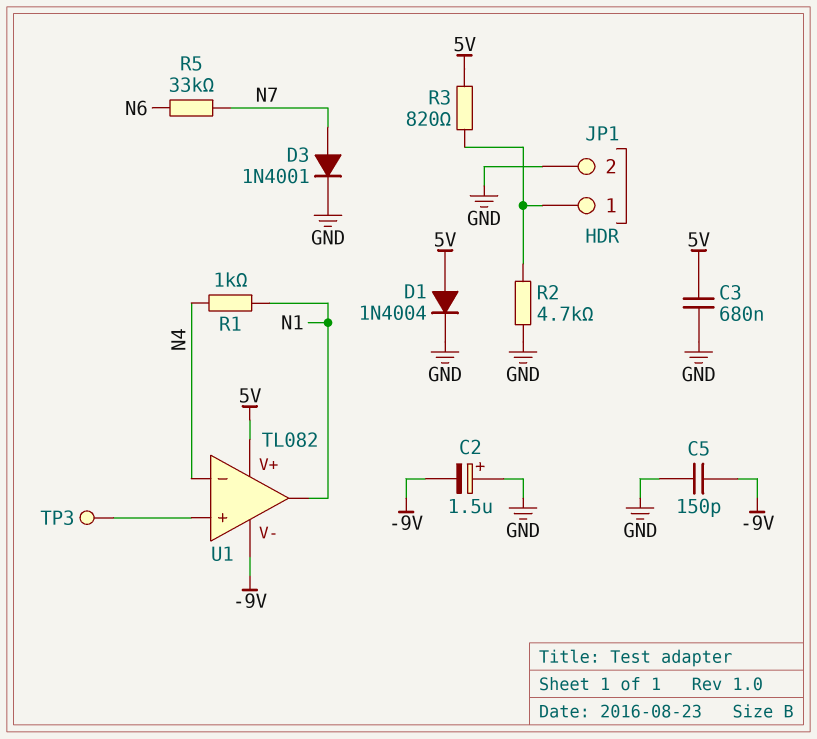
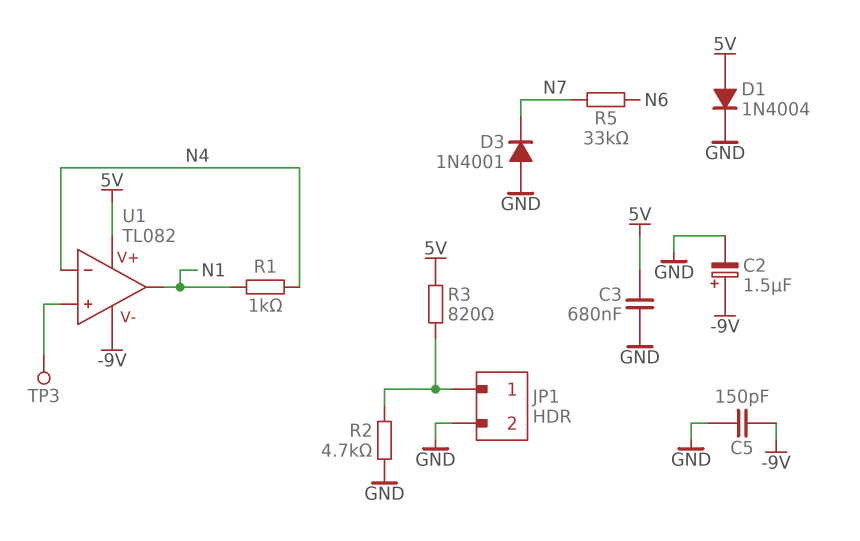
C2: 1.5uF (plus GND, minus -9V) -> 1.5uF (plus -9V, minus GND)
D3: diode 1N4001 (A N7, K GND) -> diode 1N4001 (A GND, K N7)

